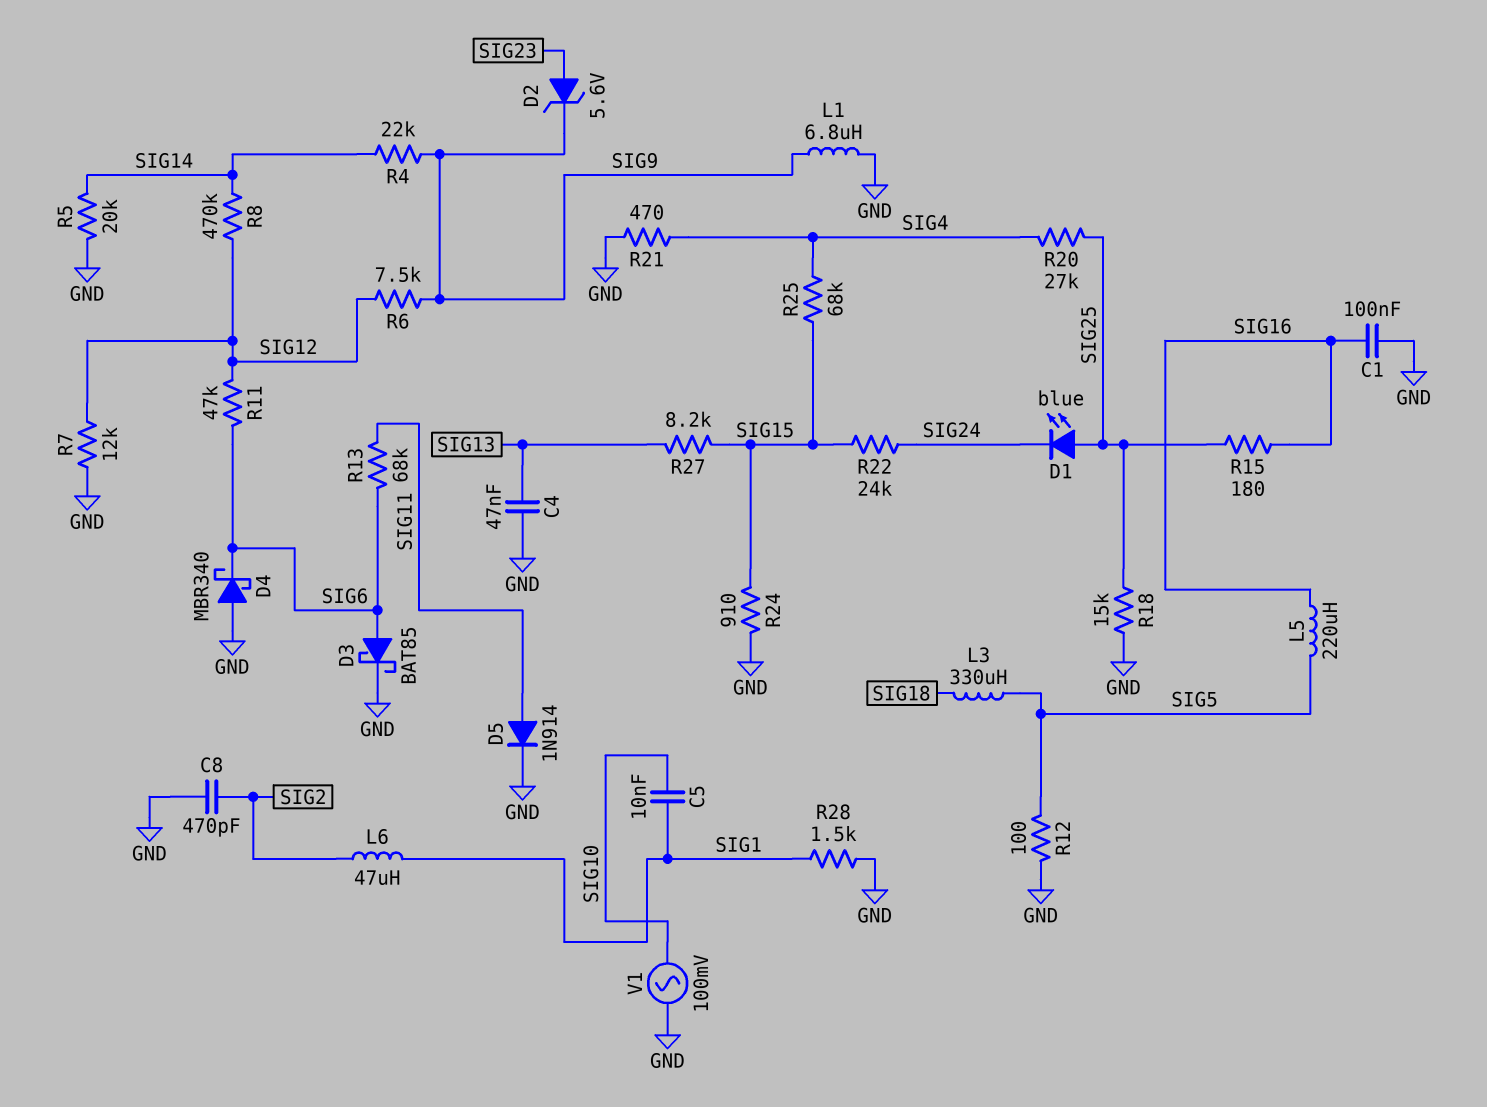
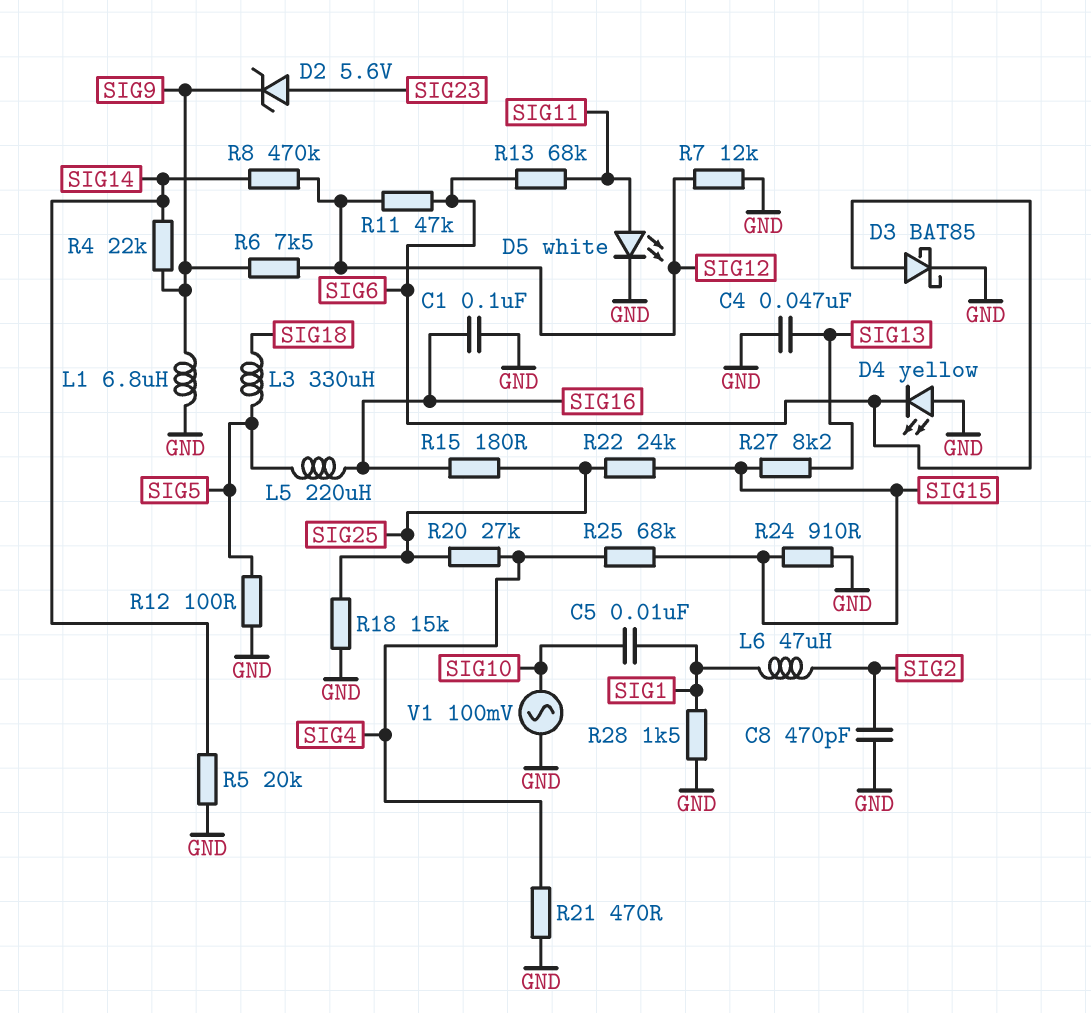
D1: LED blue (A SIG25, K SIG24) -> none
D4: schottky MBR340 (A GND, K SIG6) -> LED yellow (A GND, K SIG6)
D5: diode 1N914 (A SIG11, K GND) -> LED white (A SIG11, K GND)
R22: 24k (SIG15, SIG24) -> 24k (SIG15, SIG25)

